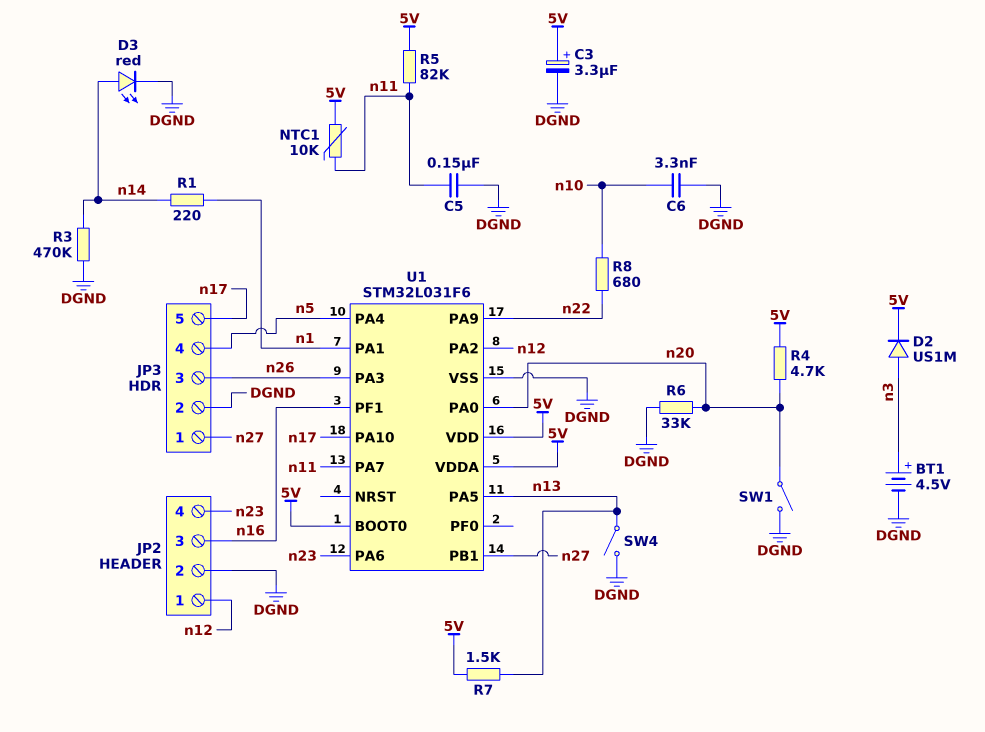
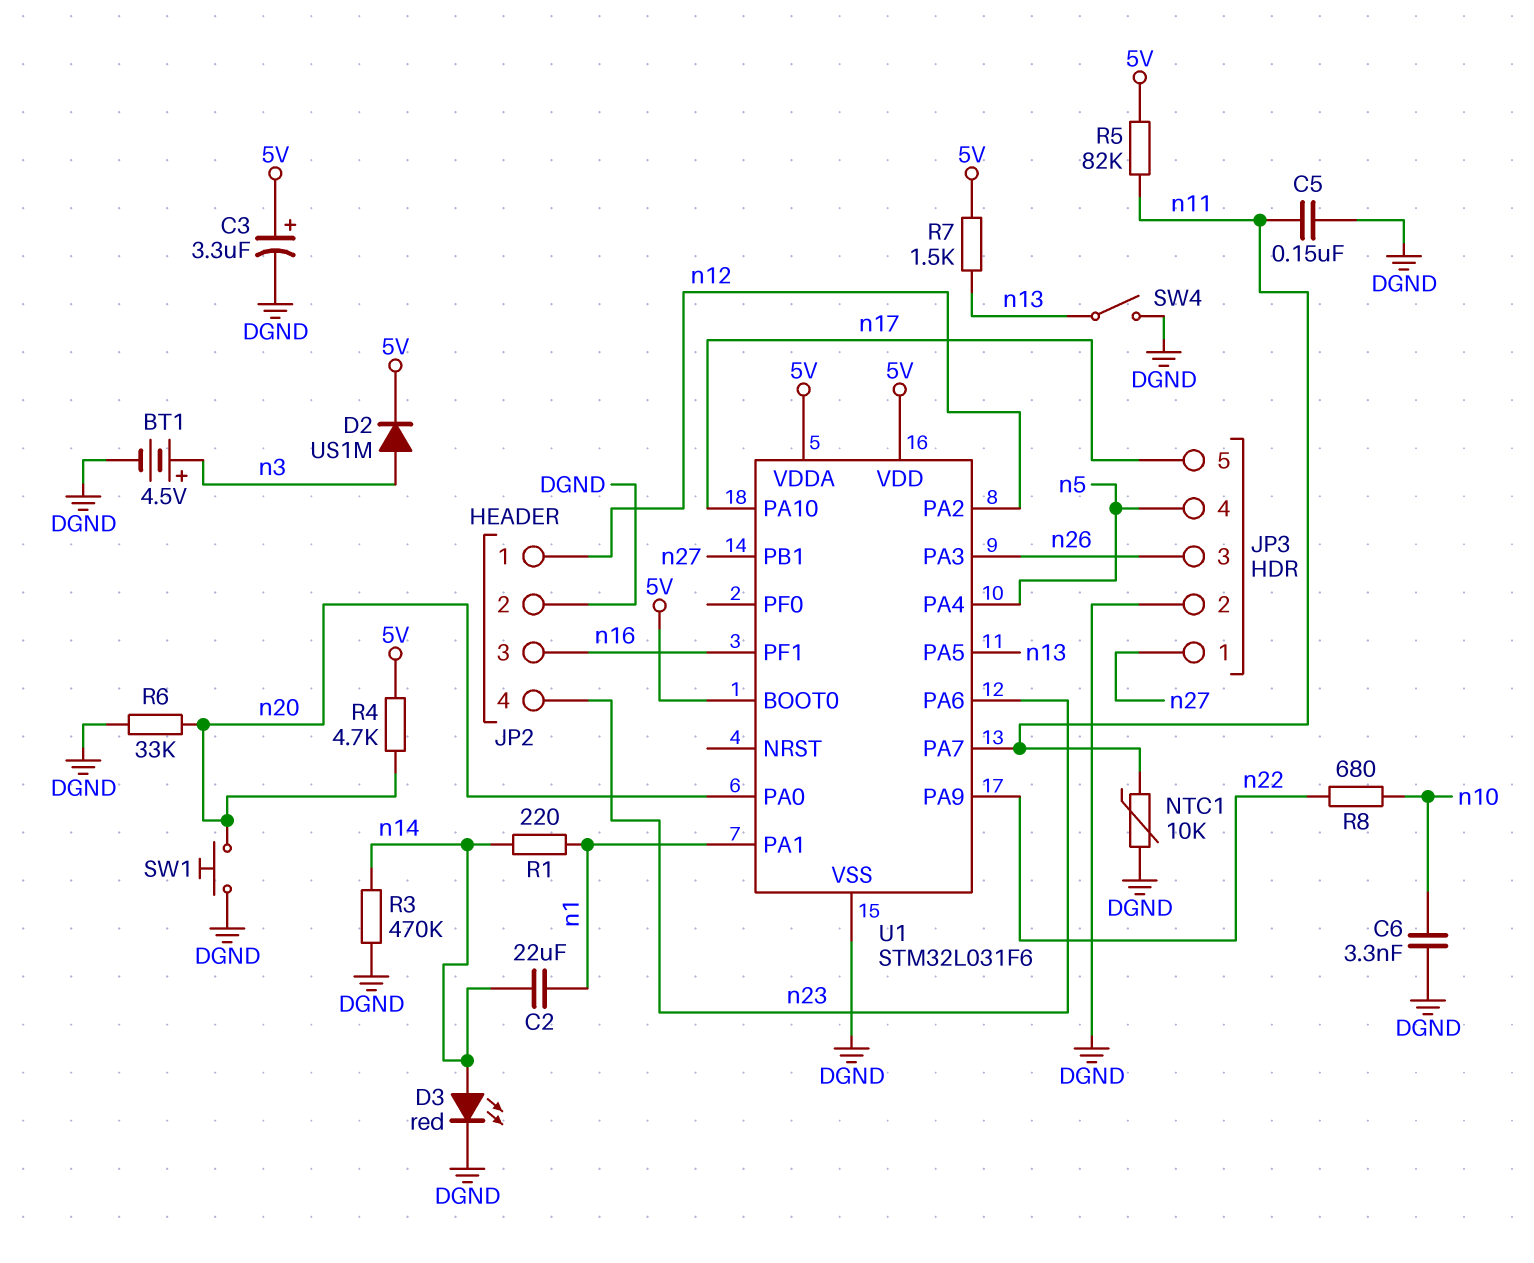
C2: none -> 22uF (n1, n14)
NTC1: 10k (5V, n11) -> 10k (DGND, n11)
SW1: switch (DGND, n20) -> button (DGND, n20)

